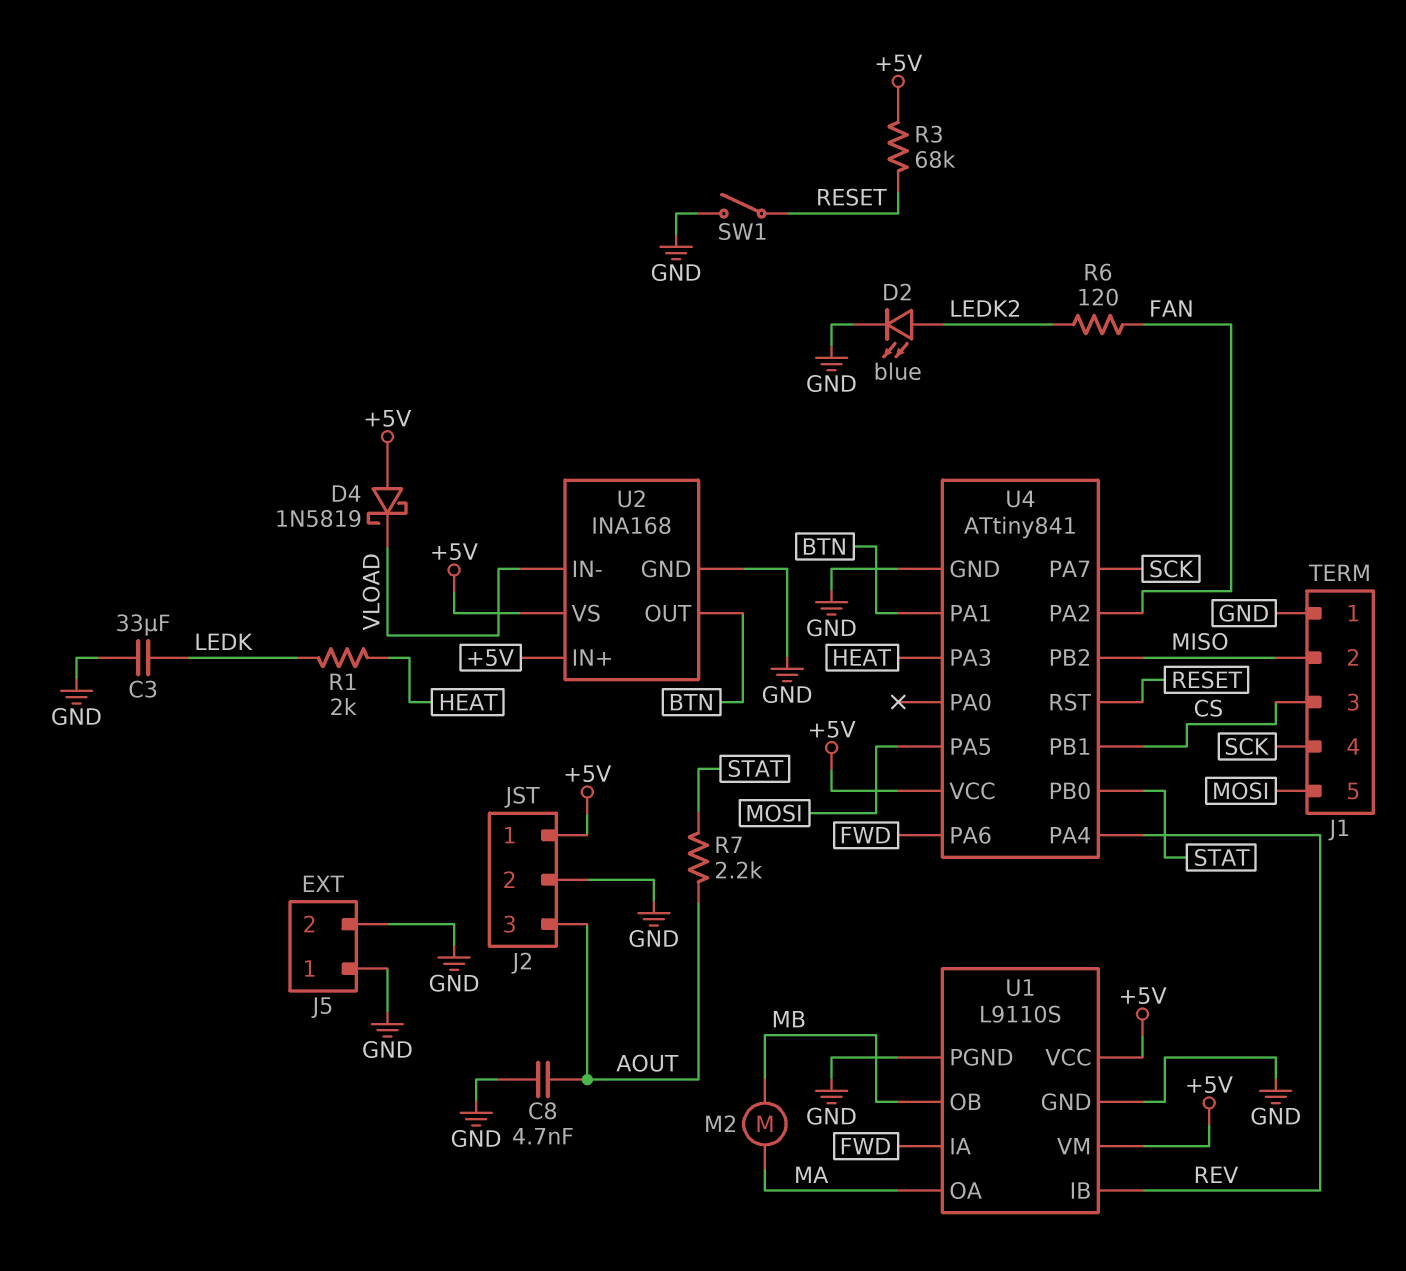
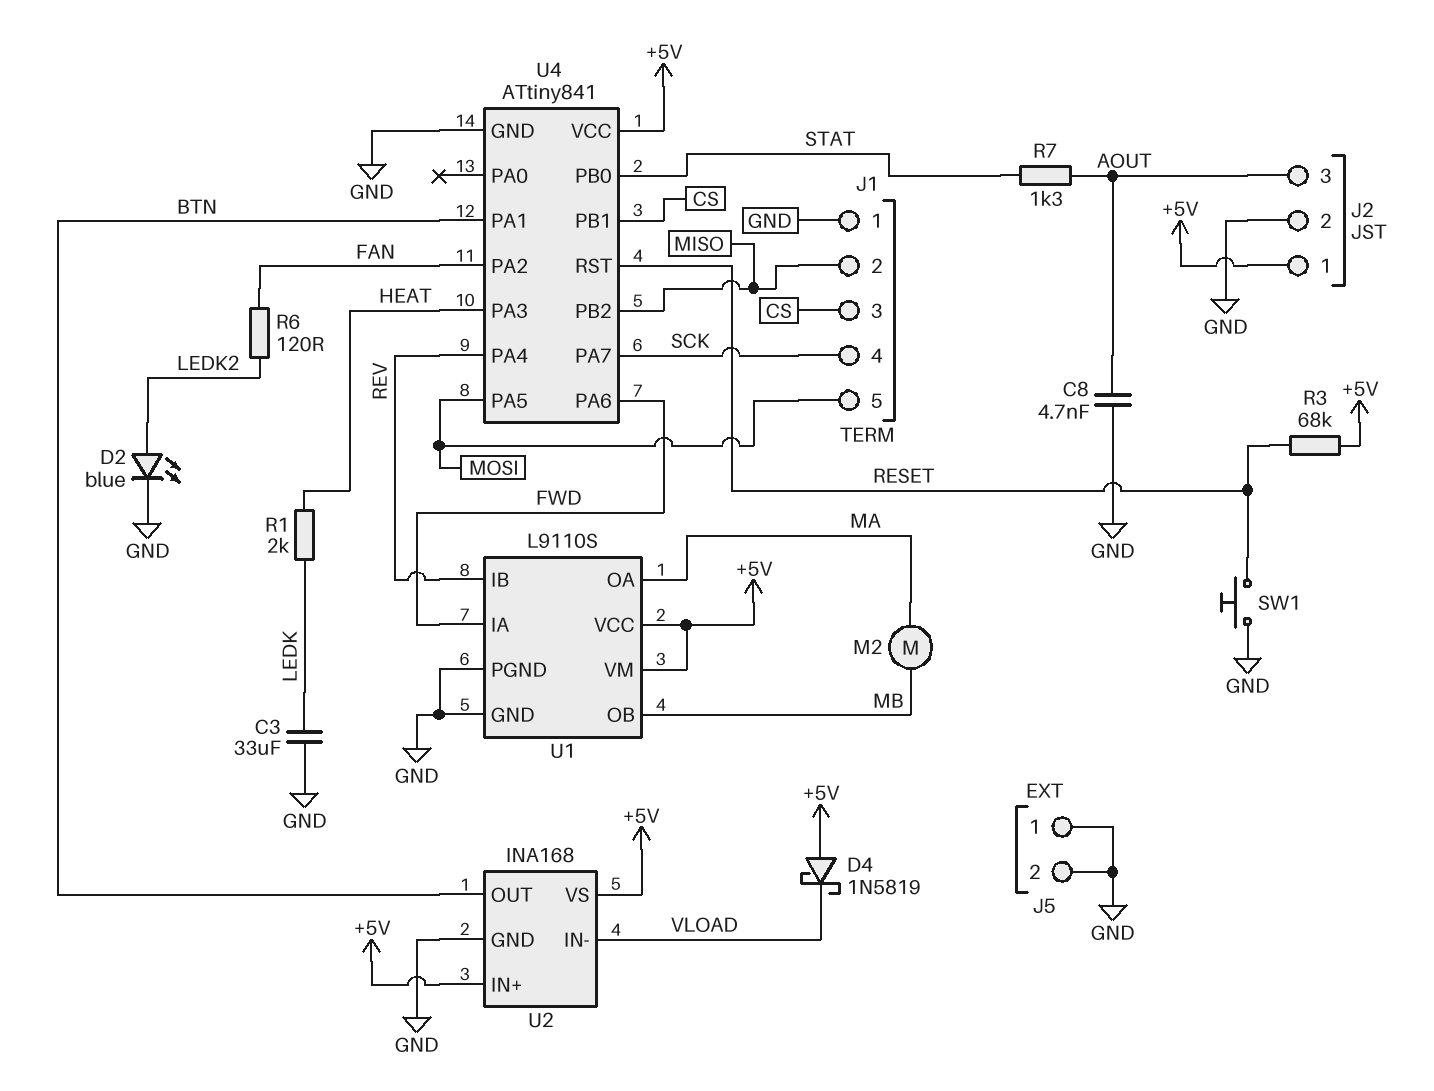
R7: 2.2k (AOUT, STAT) -> 1.3k (AOUT, STAT)
SW1: switch (GND, RESET) -> button (GND, RESET)

